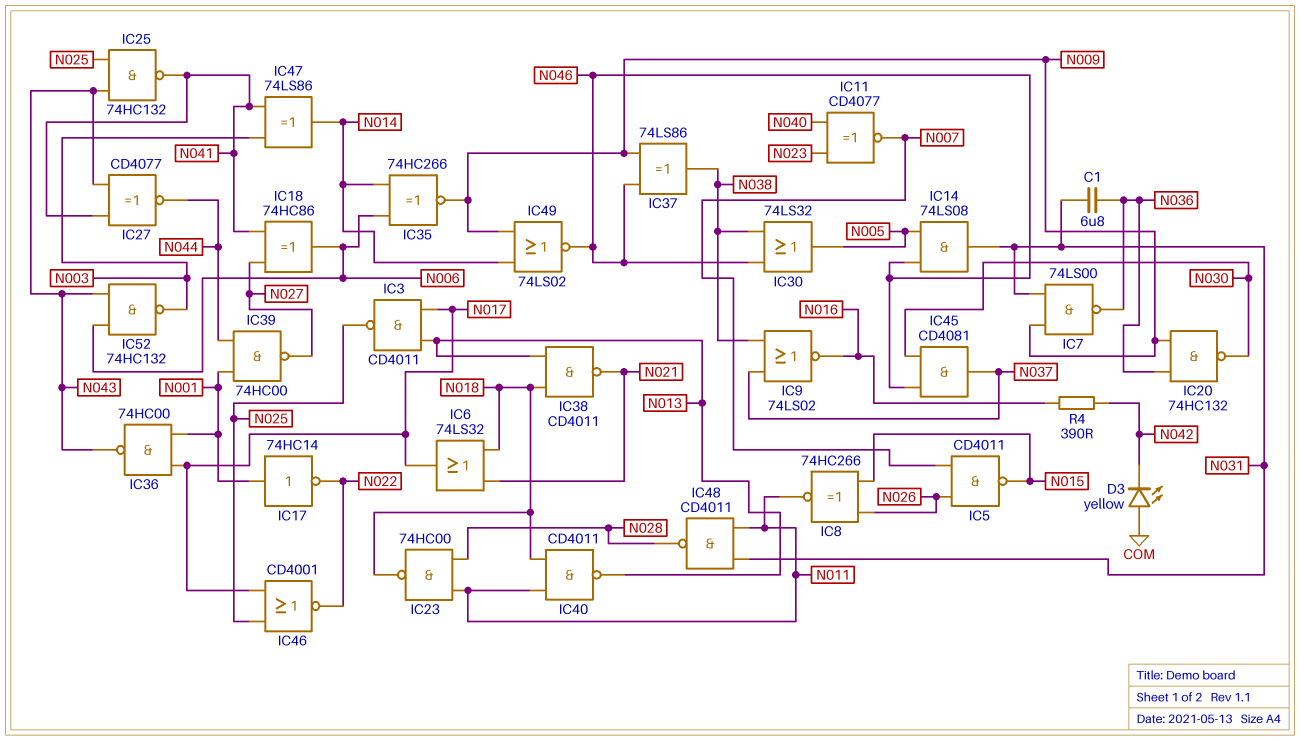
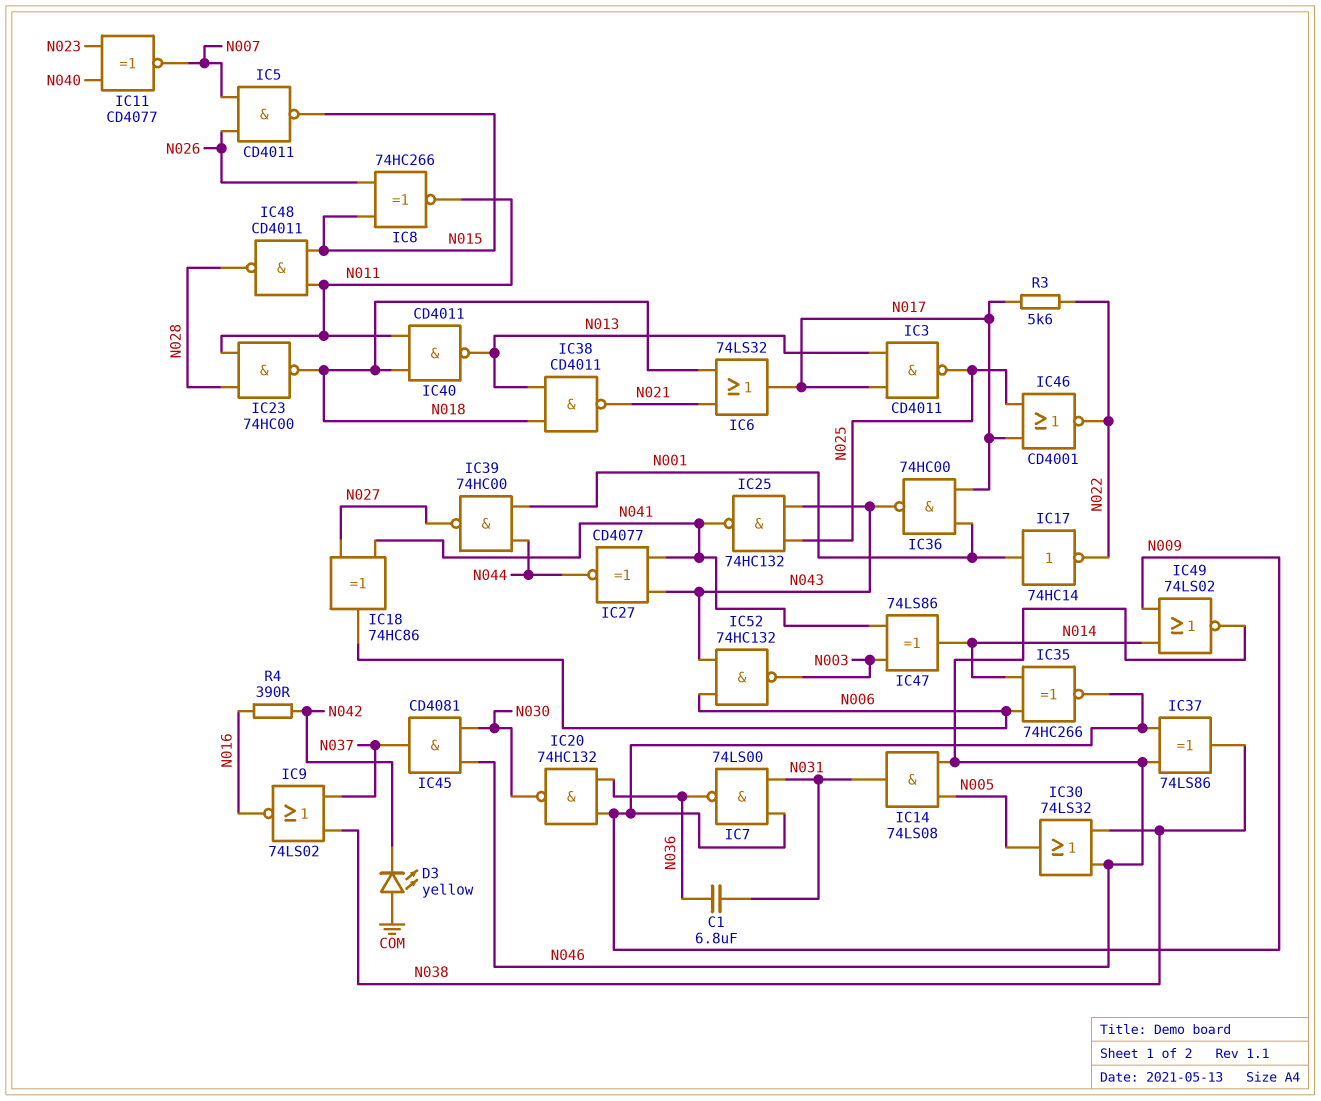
IC48: NAND CD4011 (in N011, in N031, out N028) -> NAND CD4011 (in N011, in N015, out N028)
R3: none -> 5.6k (N017, N022)

